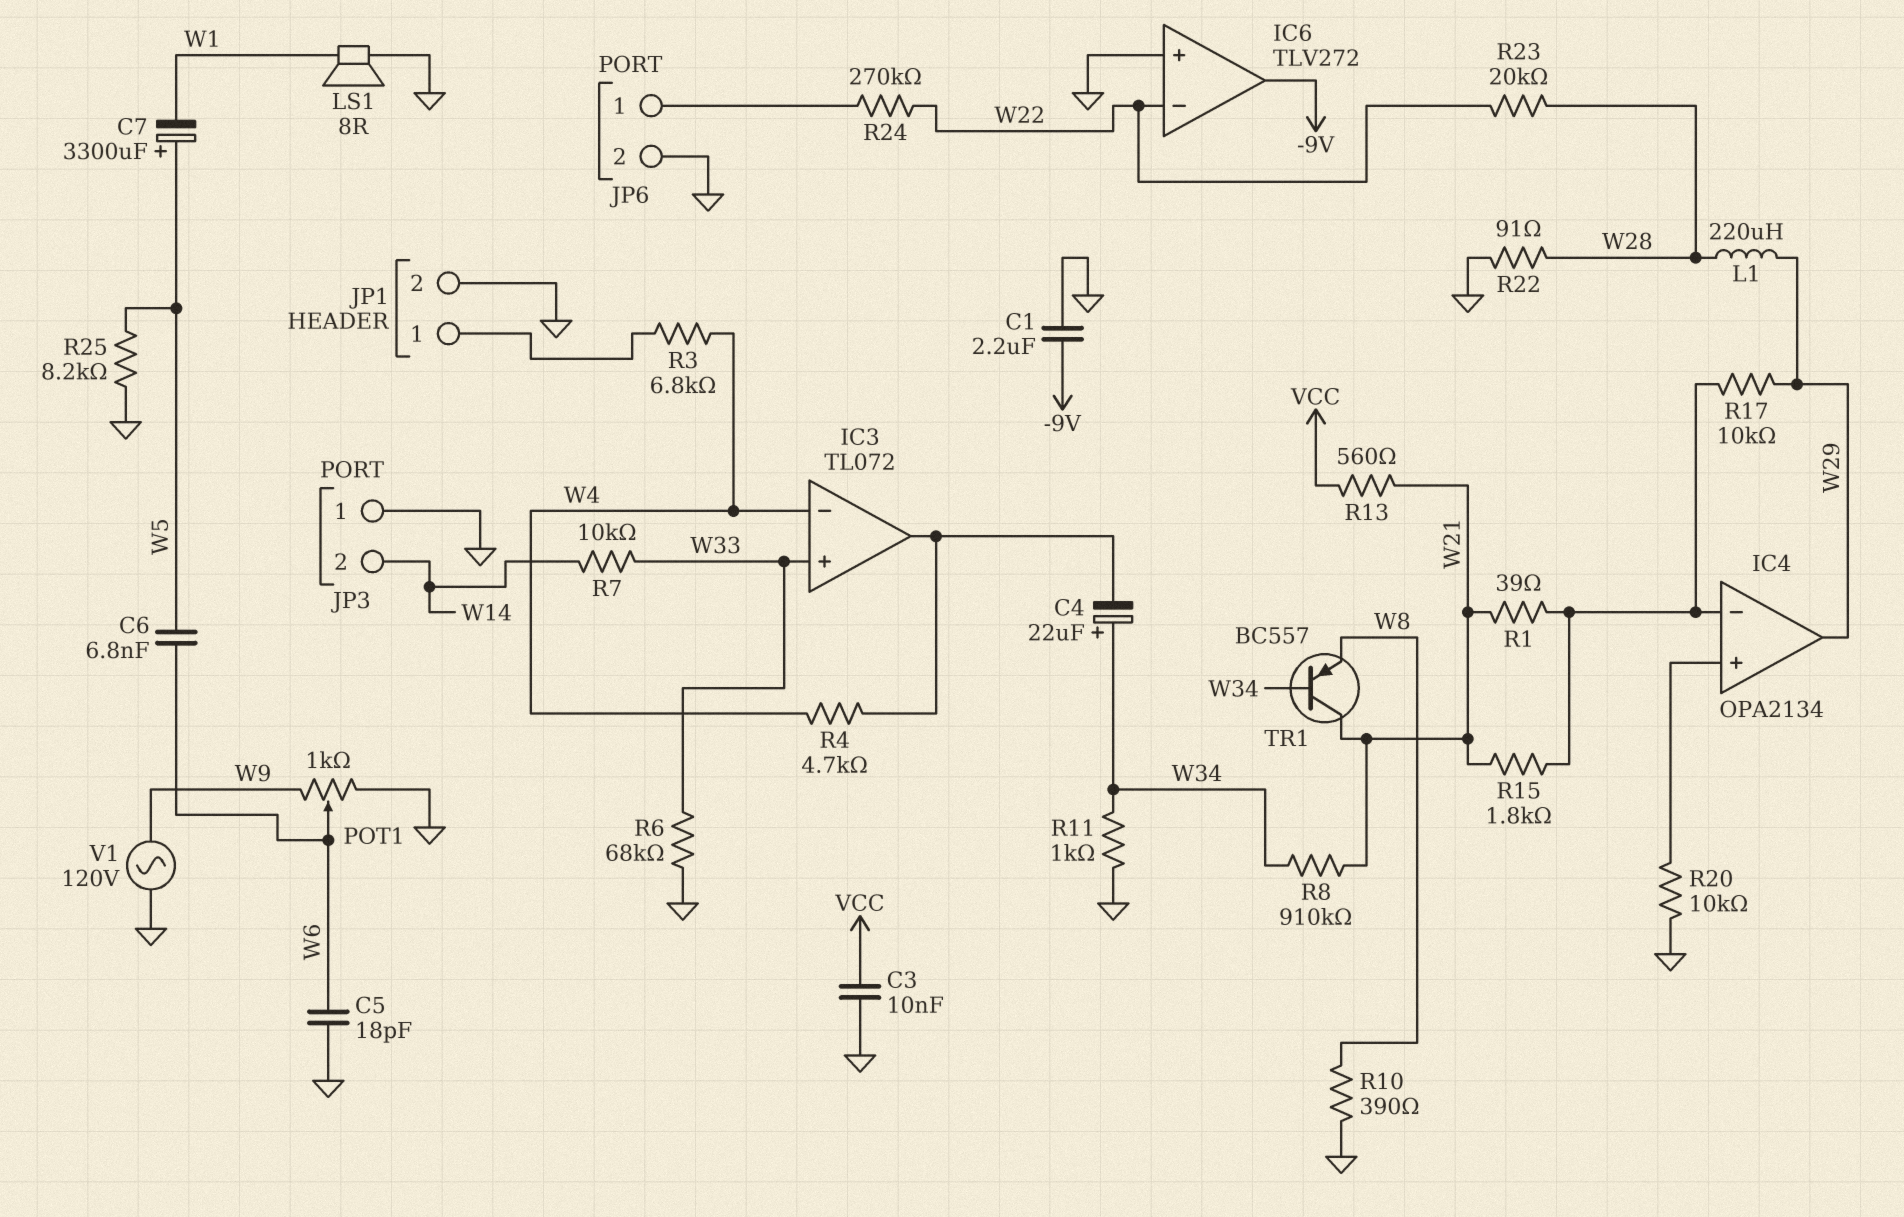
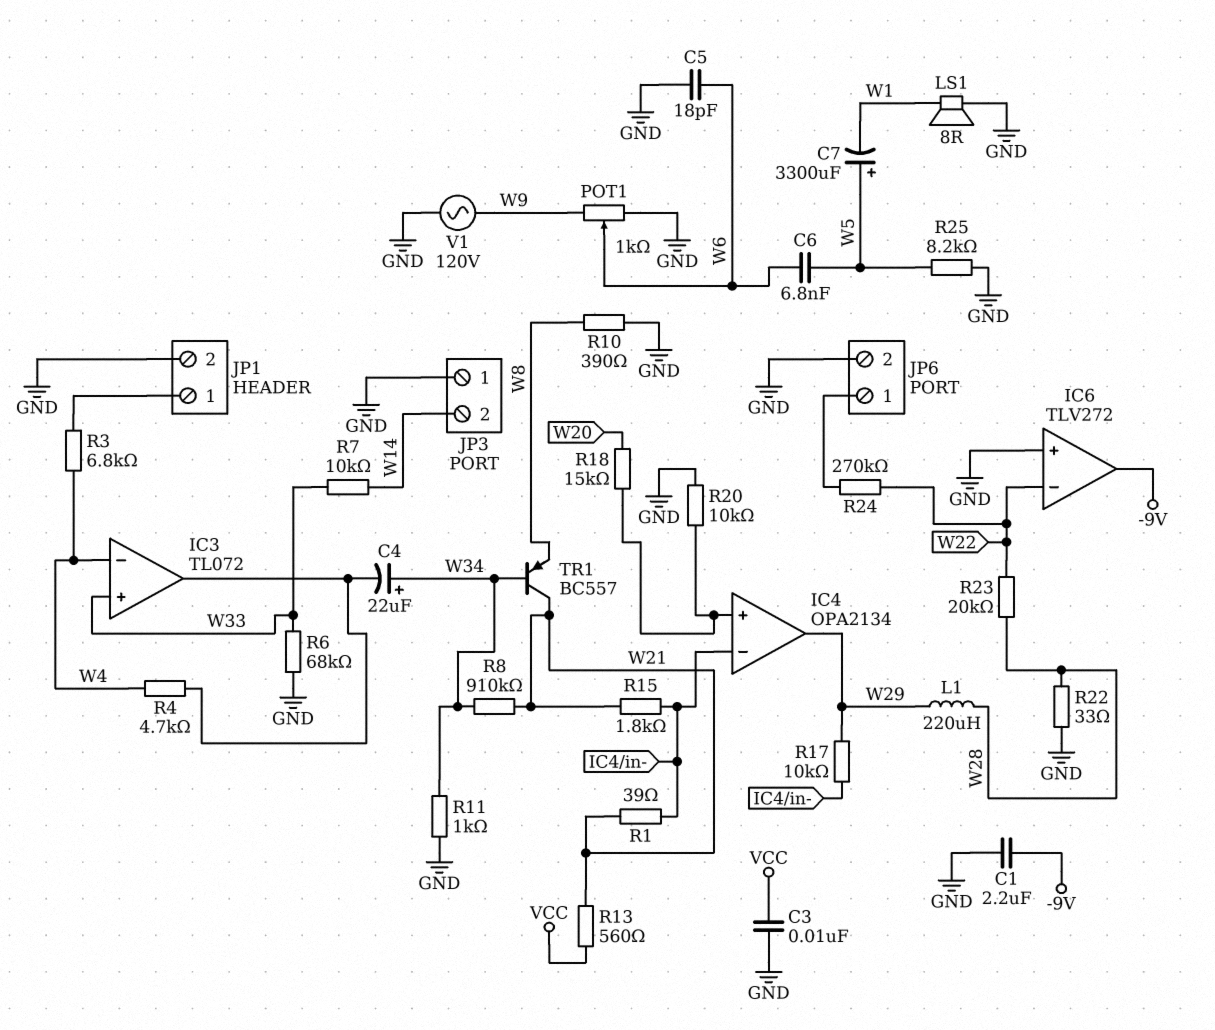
R18: none -> 15k (IC4/in+, W20)
R22: 91 (GND, W28) -> 33 (GND, W28)

